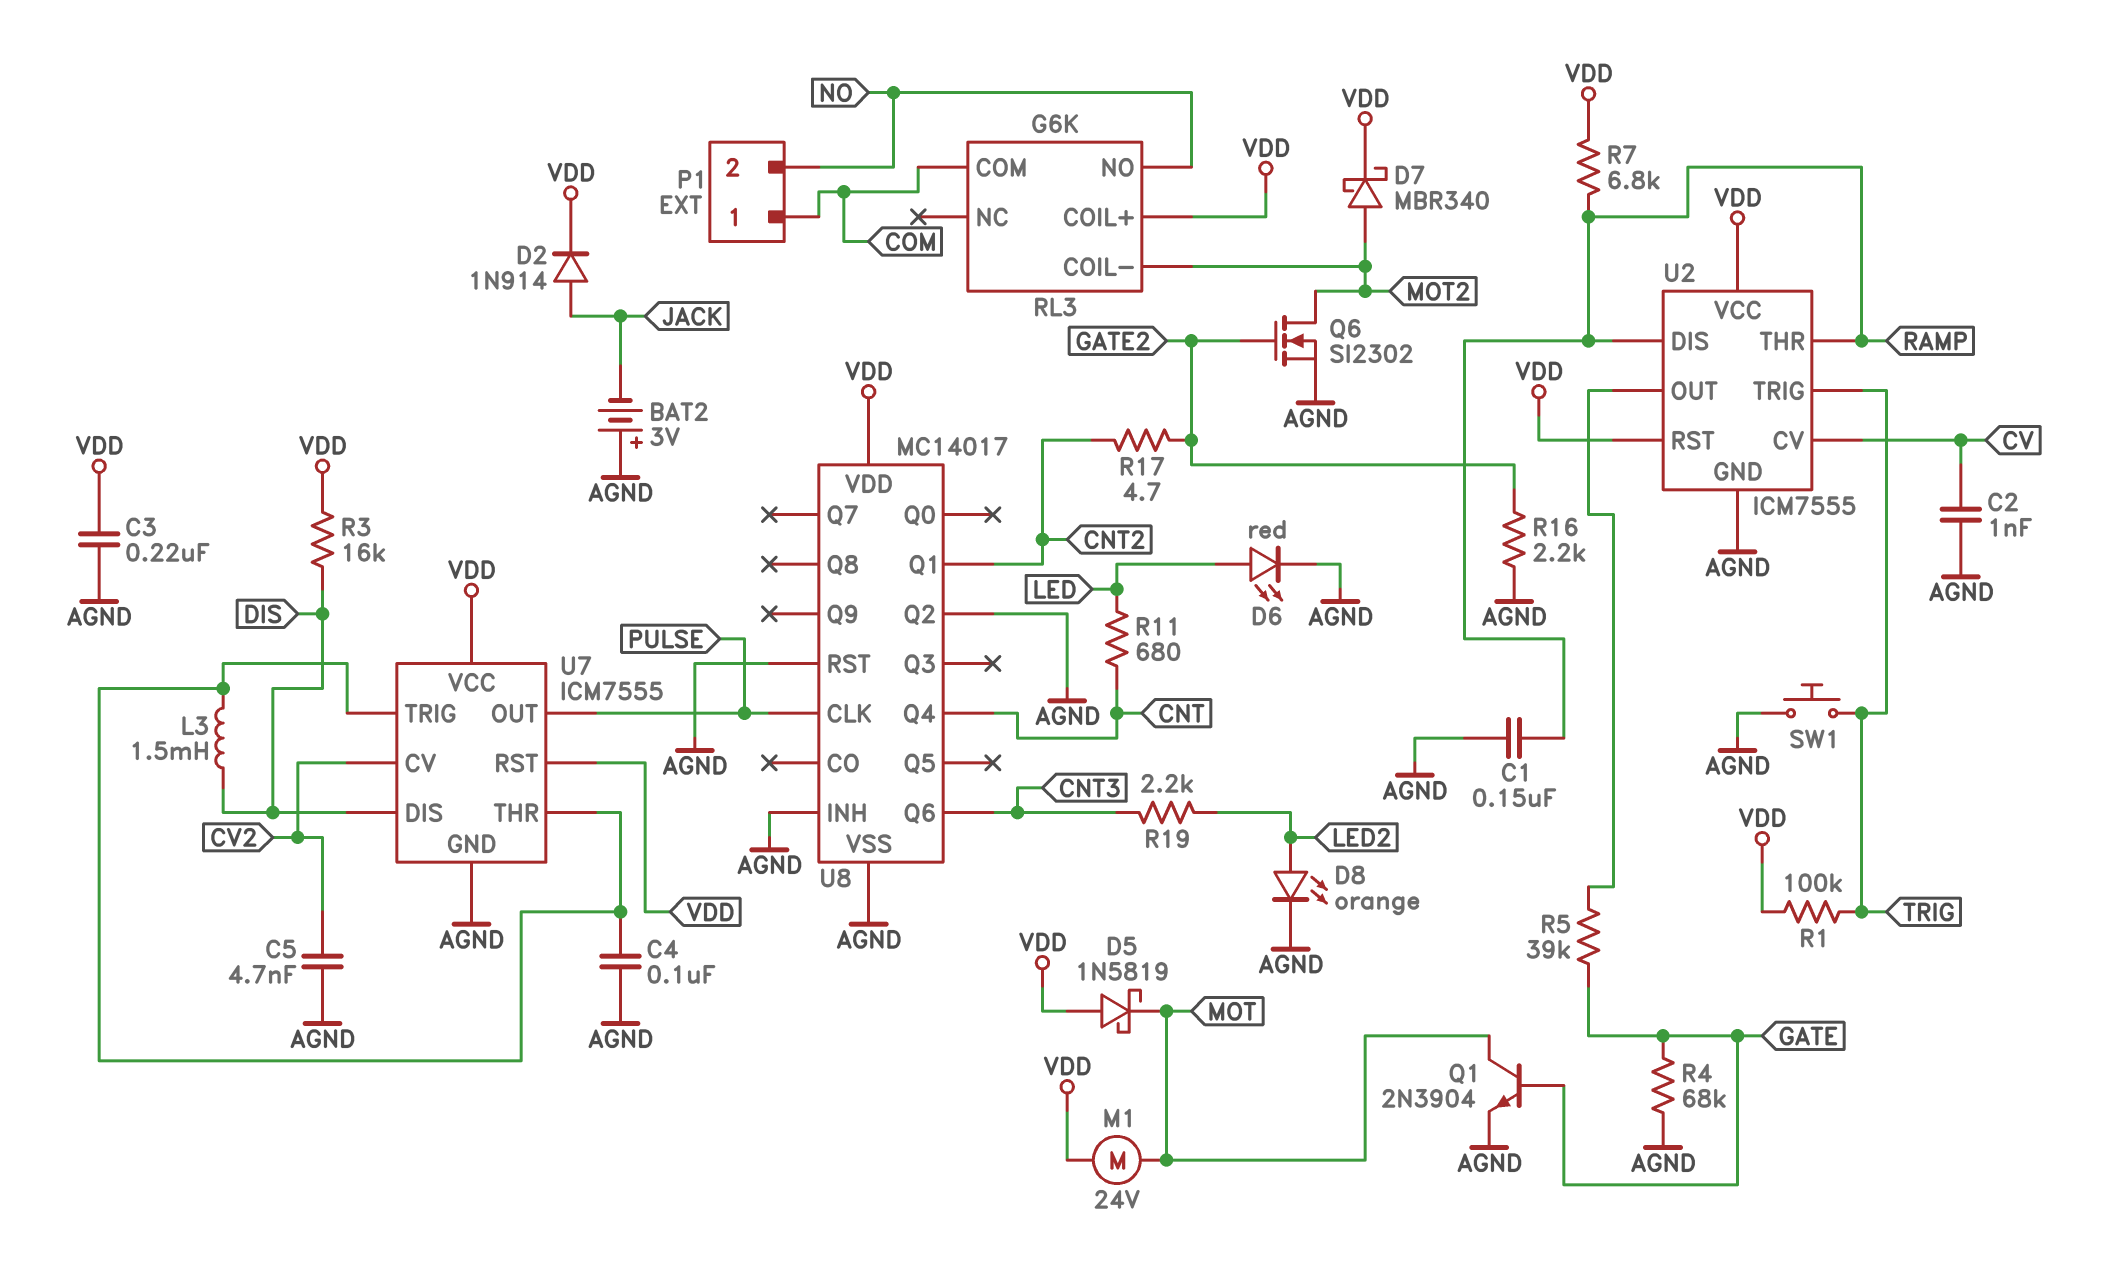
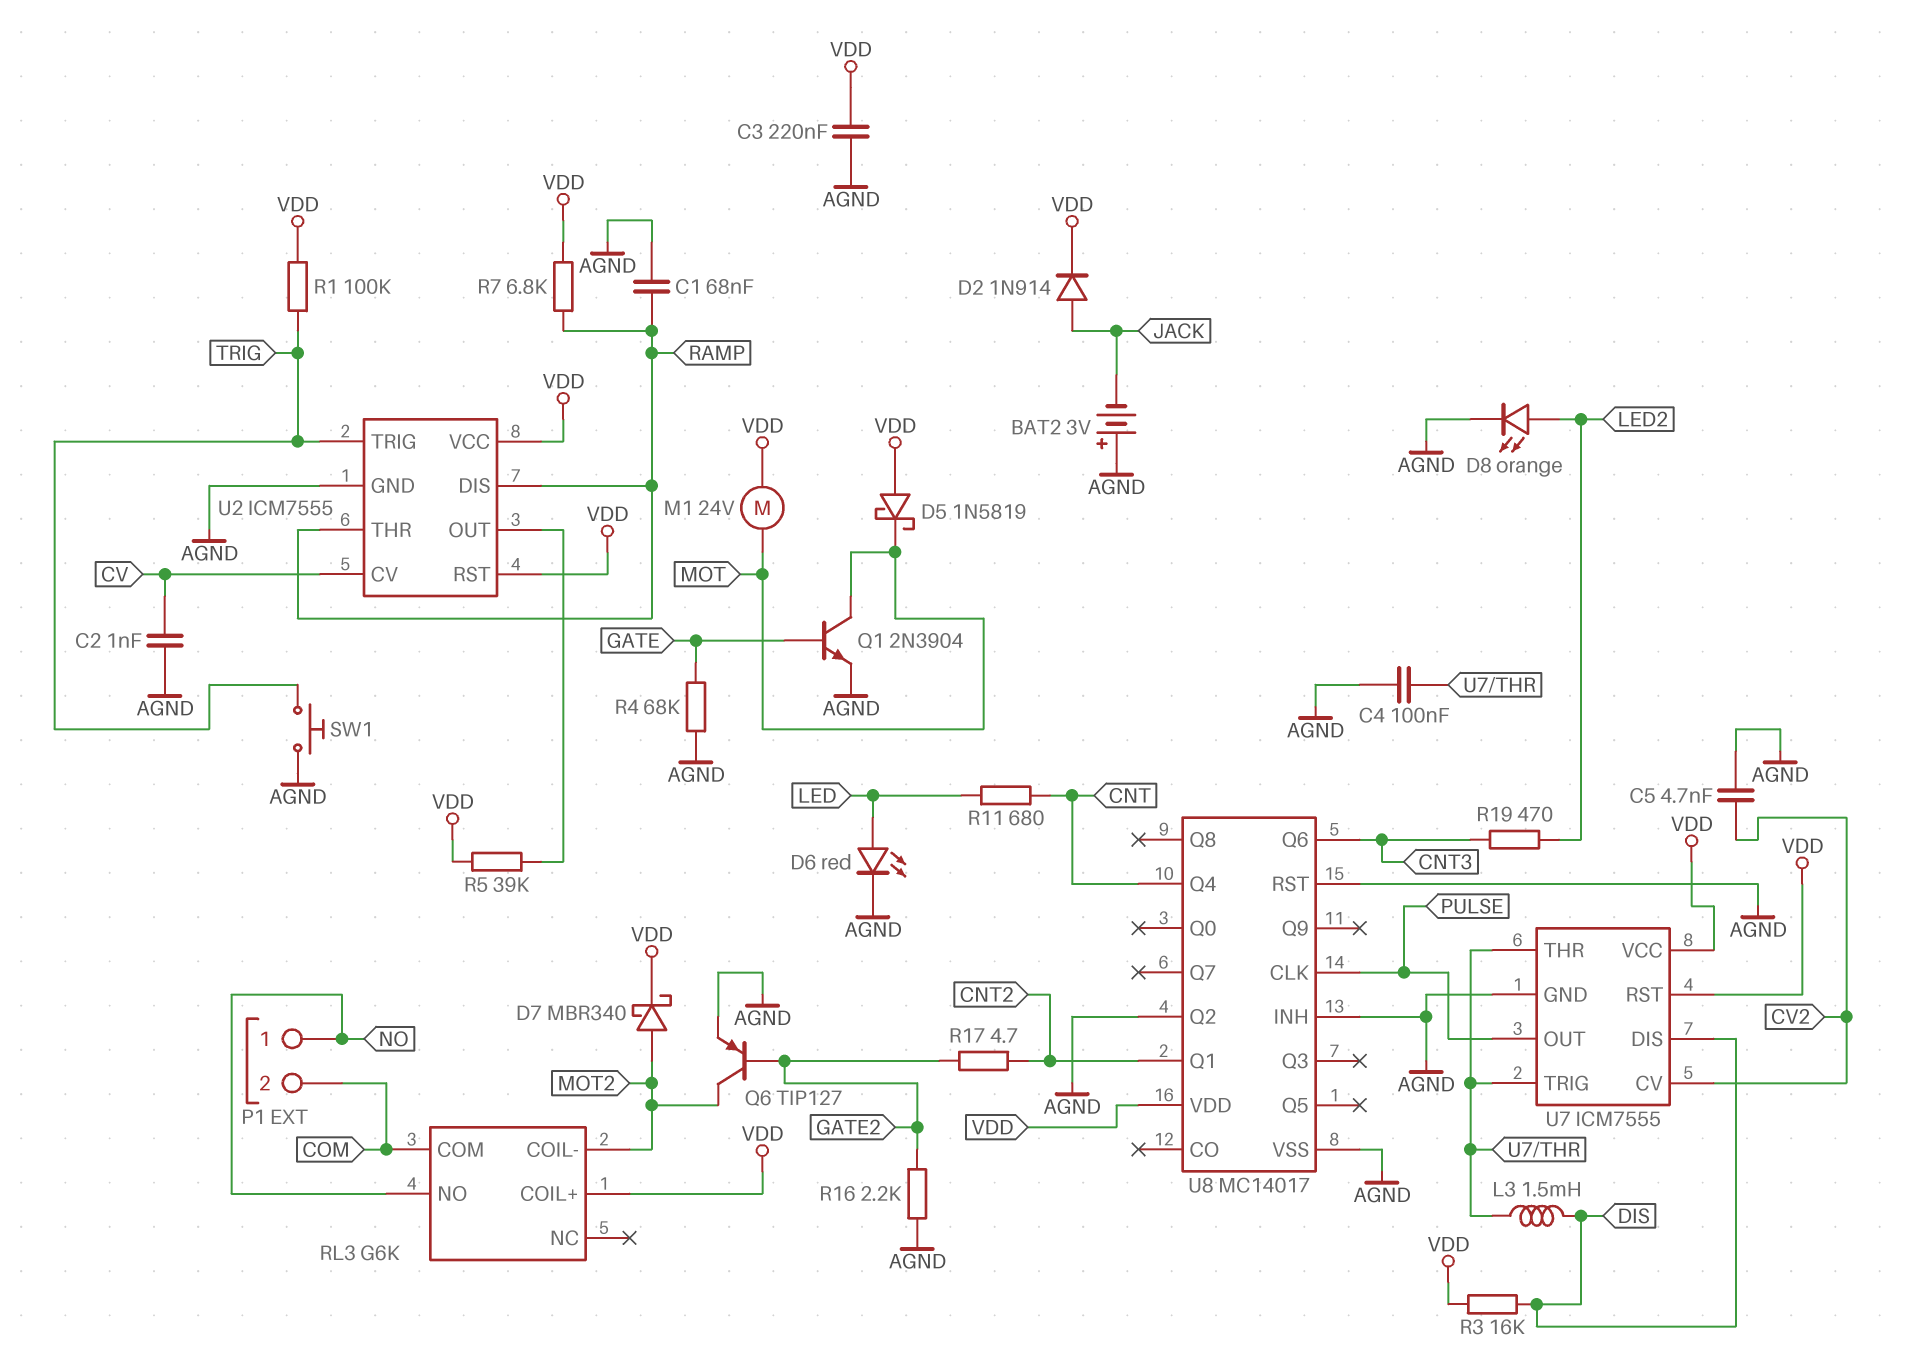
C1: 150nF (AGND, RAMP) -> 68nF (AGND, RAMP)
P1 pin 1: COM -> NO
P1 pin 2: NO -> COM
Q6: NMOS SI2302 (G GATE2, D MOT2, S AGND) -> PNP TIP127 (B GATE2, C MOT2, E AGND)
R5: 39k (GATE, U2/OUT) -> 39k (U2/OUT, VDD)
R19: 2.2k (CNT3, LED2) -> 470 (CNT3, LED2)

